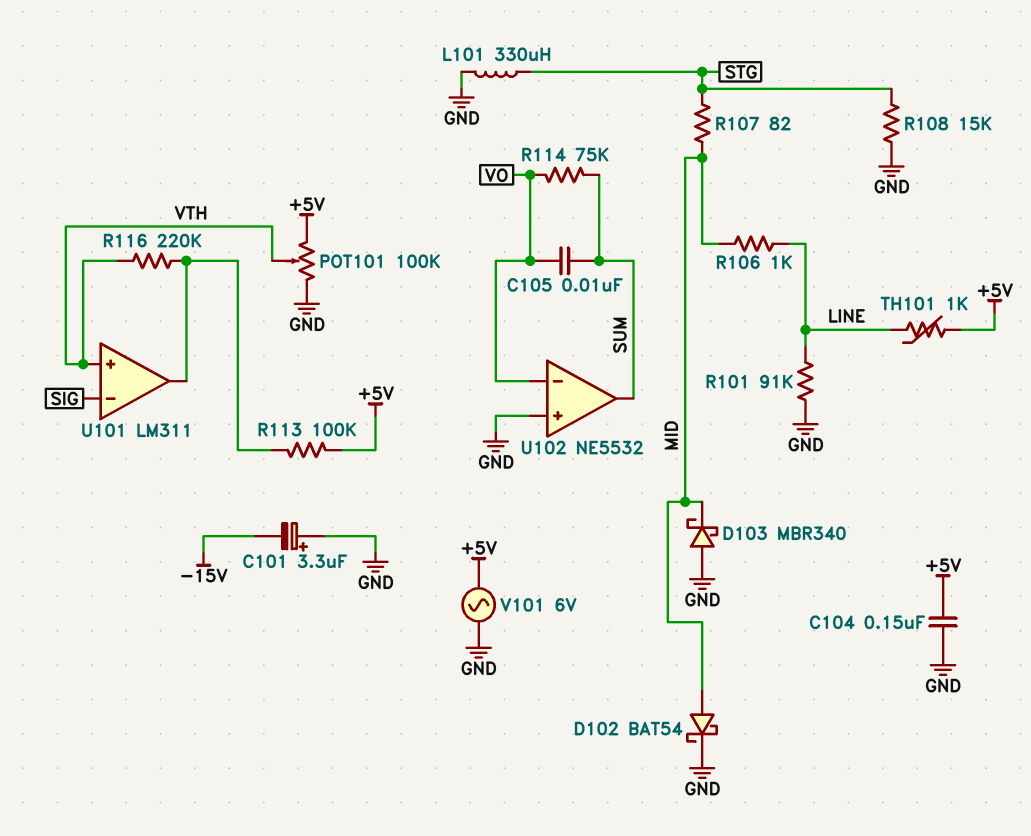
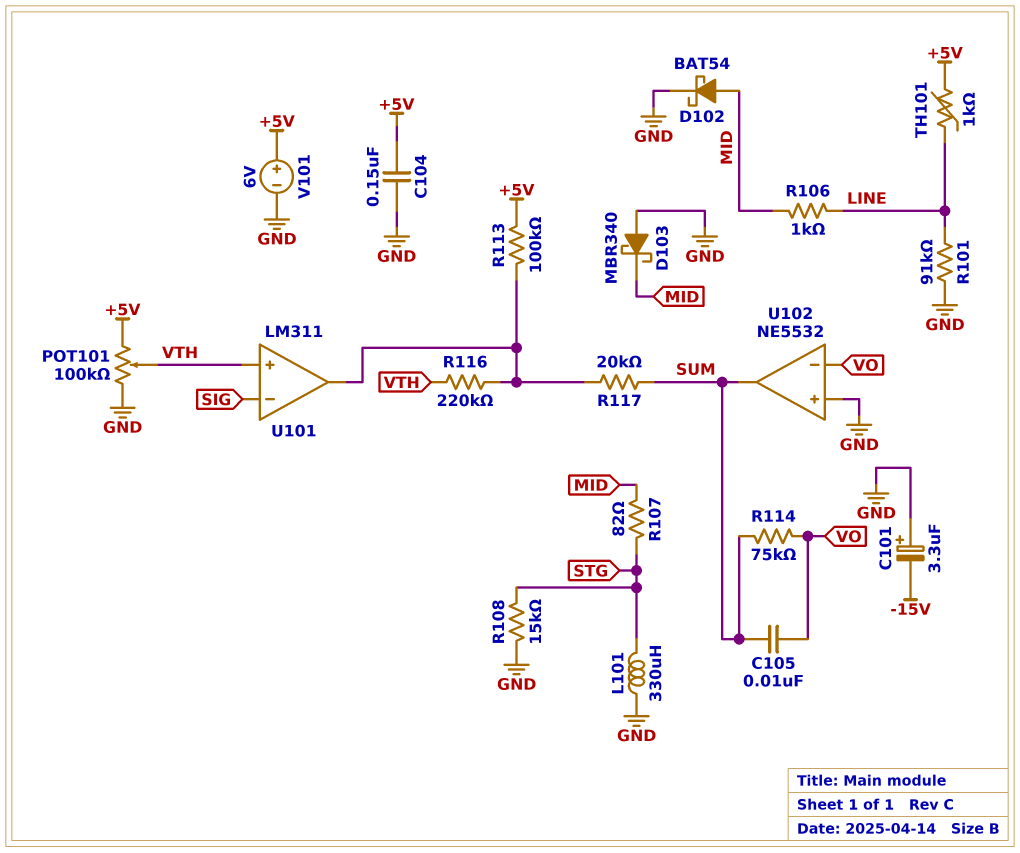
R117: none -> 20k (SUM, U101/out)
V101: AC 6V (+5V, GND) -> 6V (plus +5V, minus GND)

